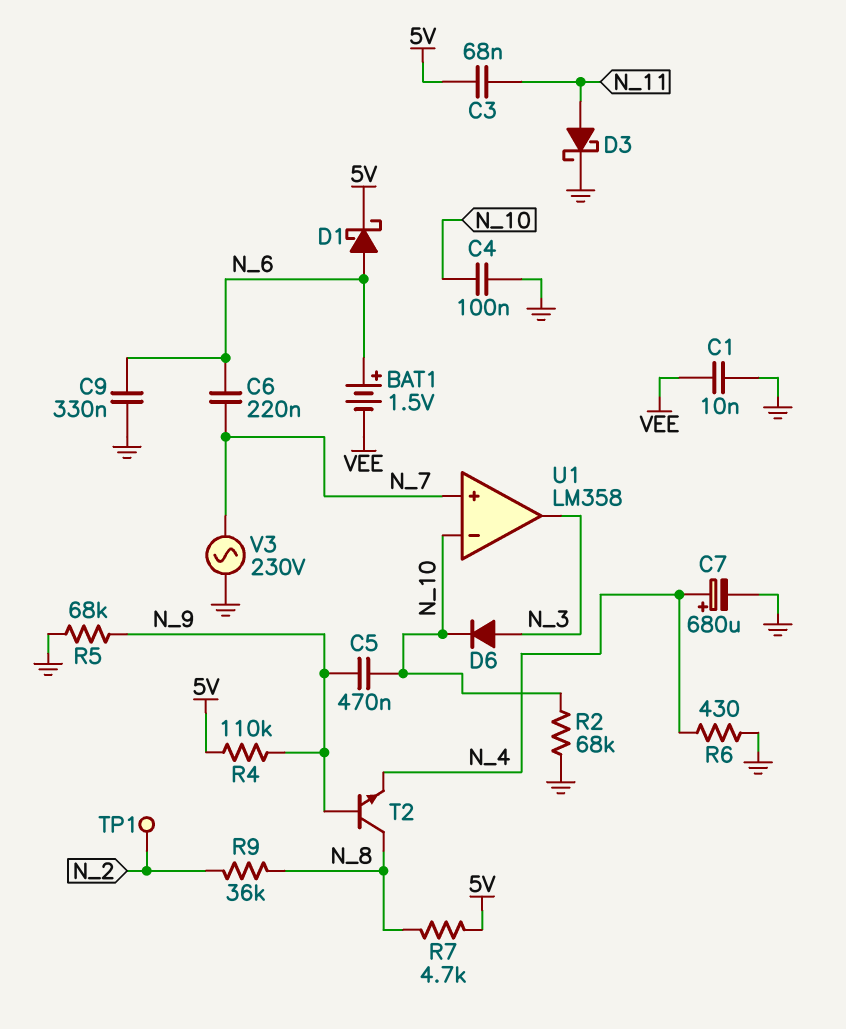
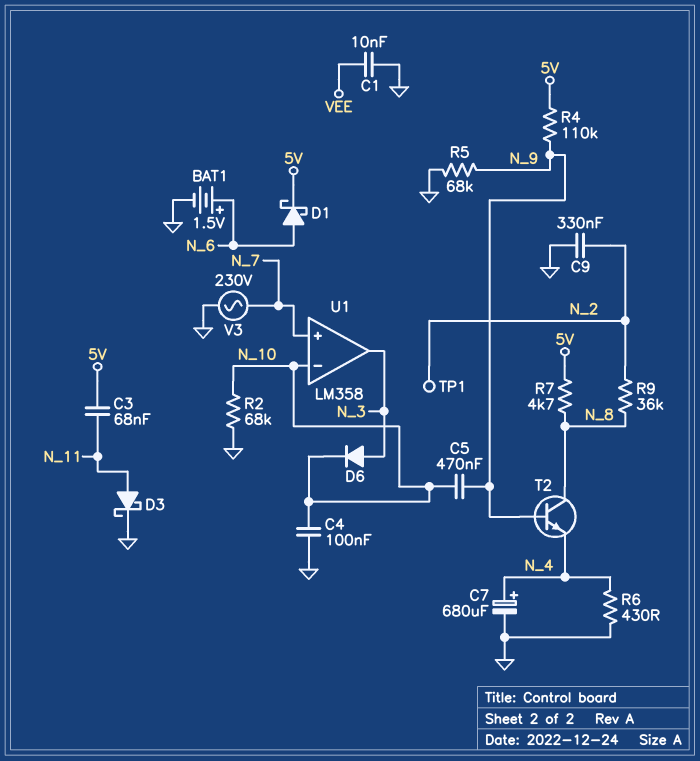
BAT1: 1.5V (plus N_6, minus VEE) -> 1.5V (plus N_6, minus GND)
C6: 220nF (N_6, N_7) -> none
C9: 330nF (GND, N_6) -> 330nF (GND, N_2)

